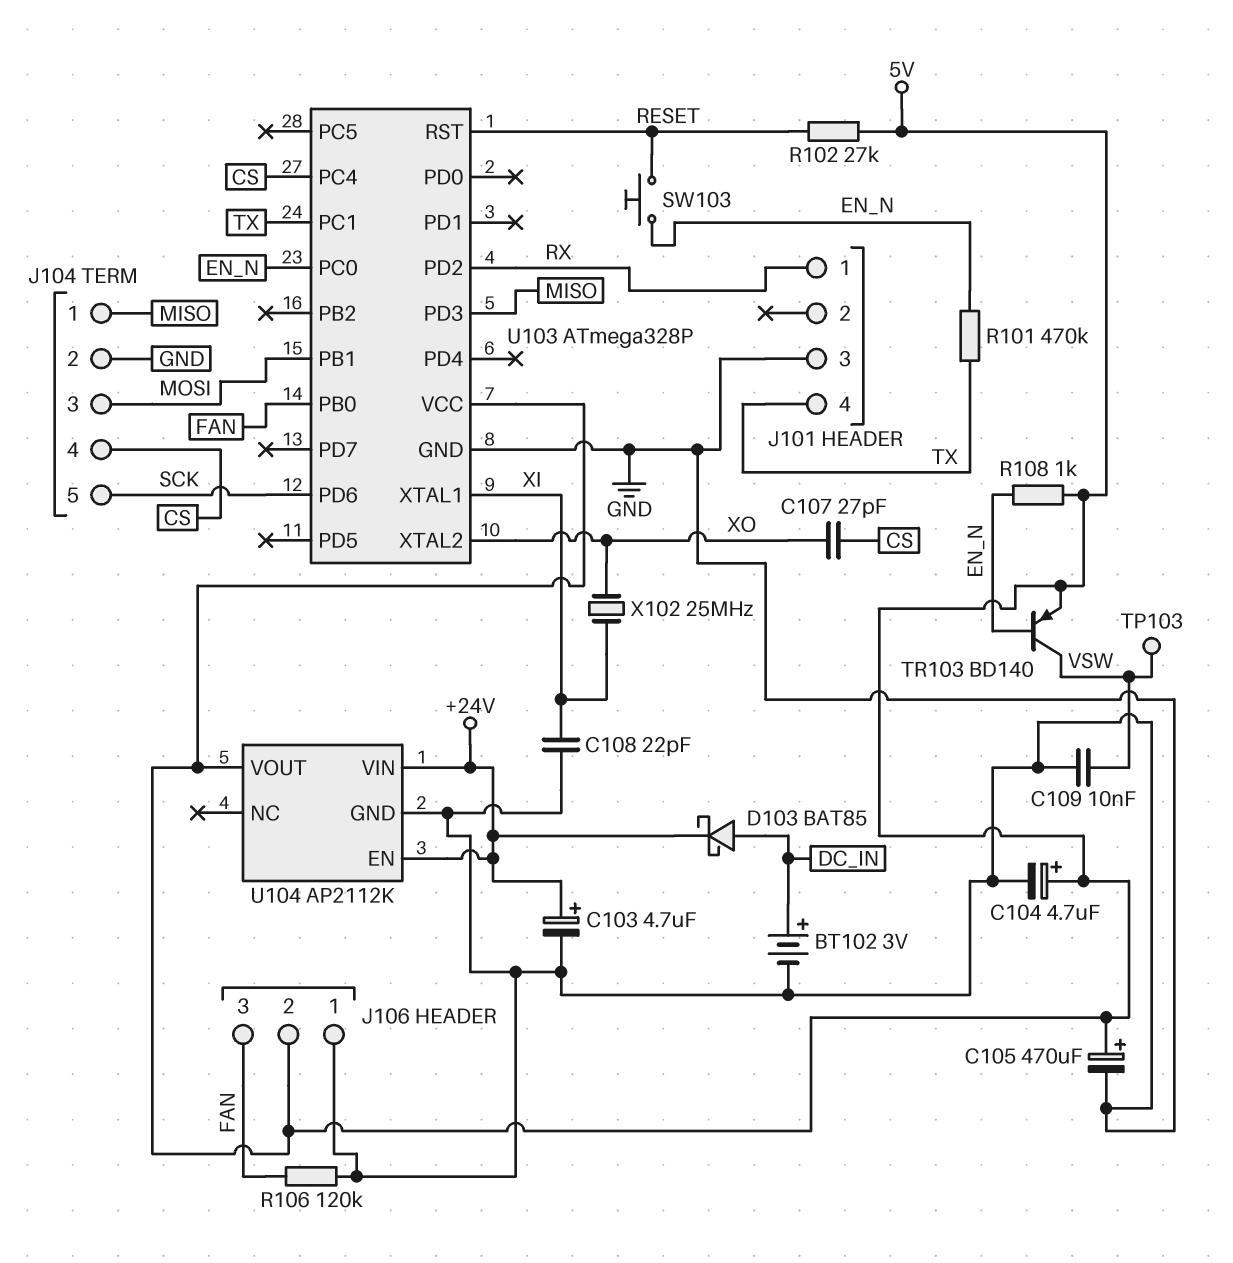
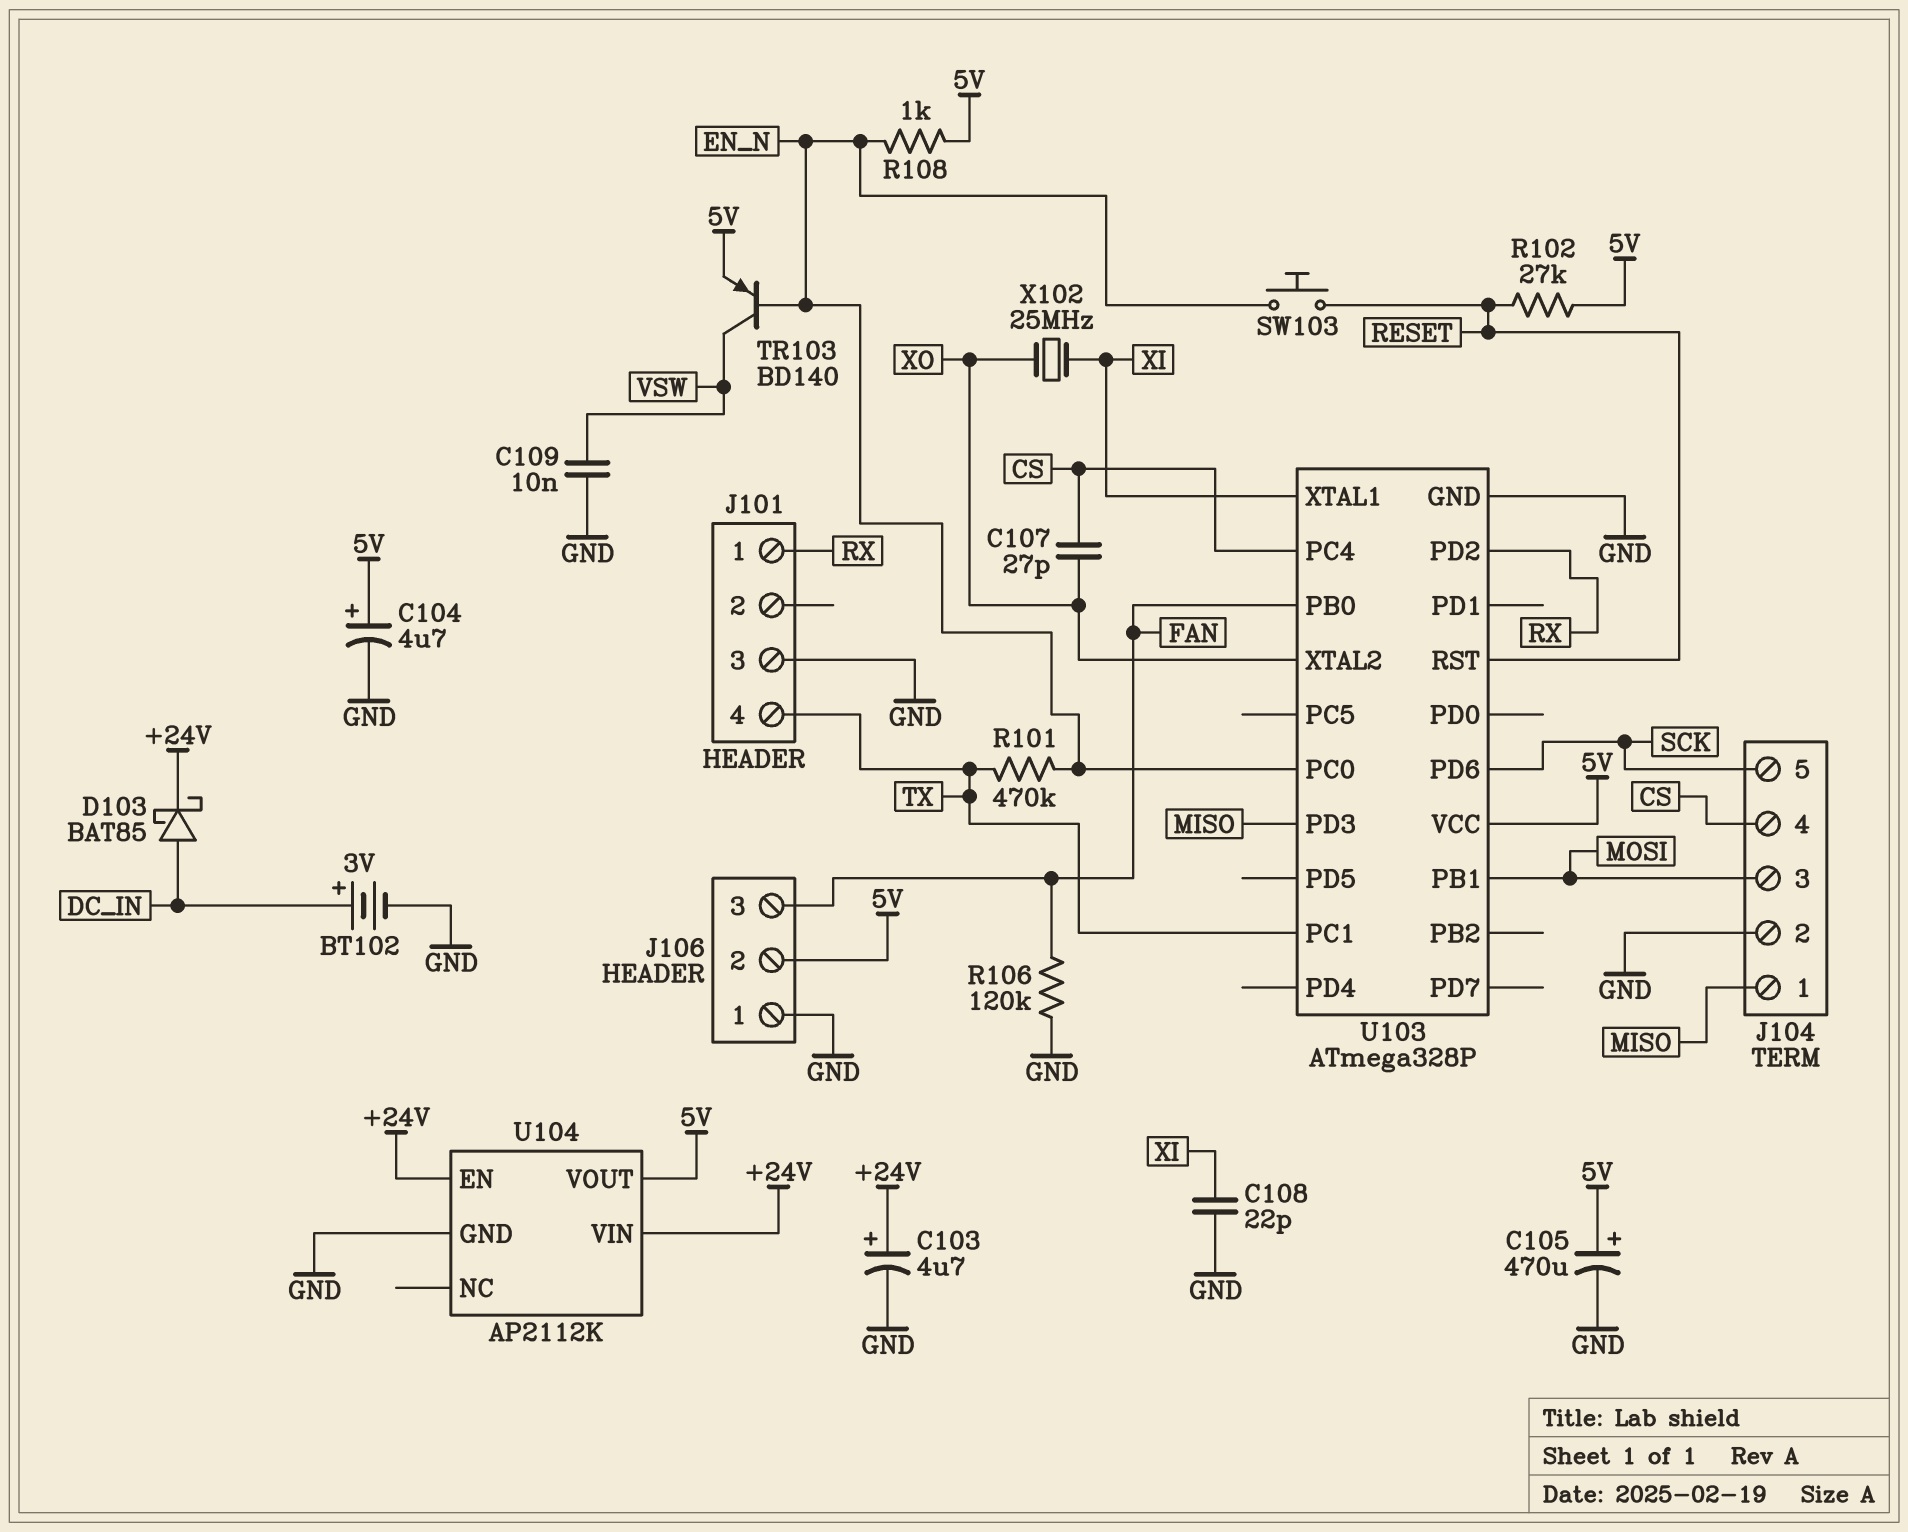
TP103: test point (VSW) -> none

